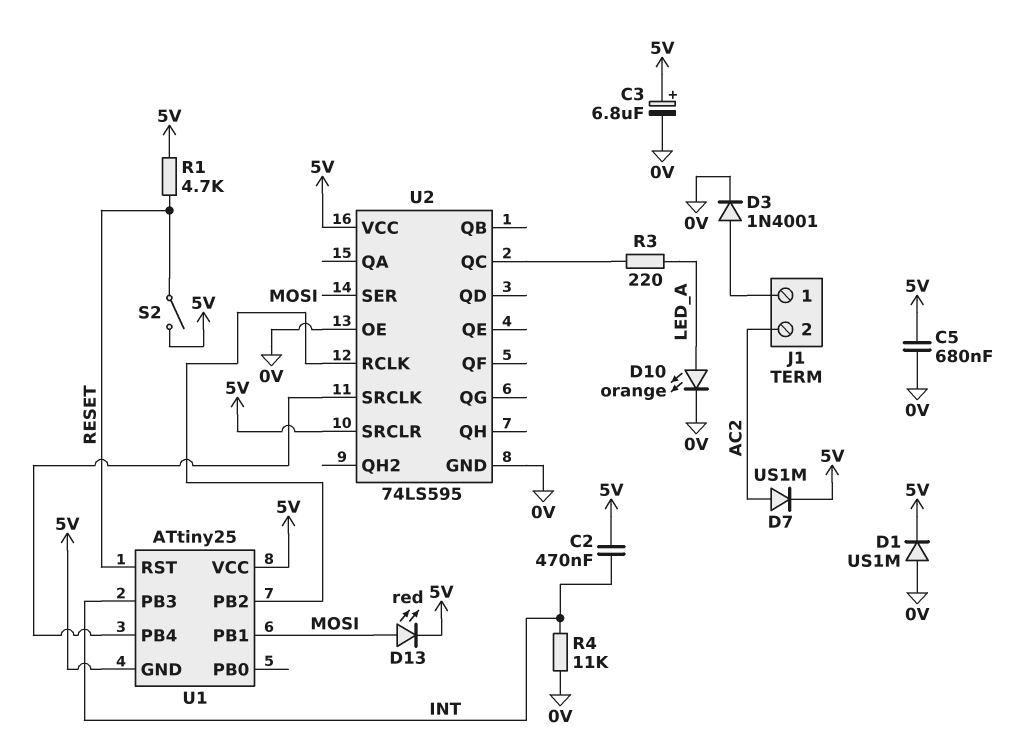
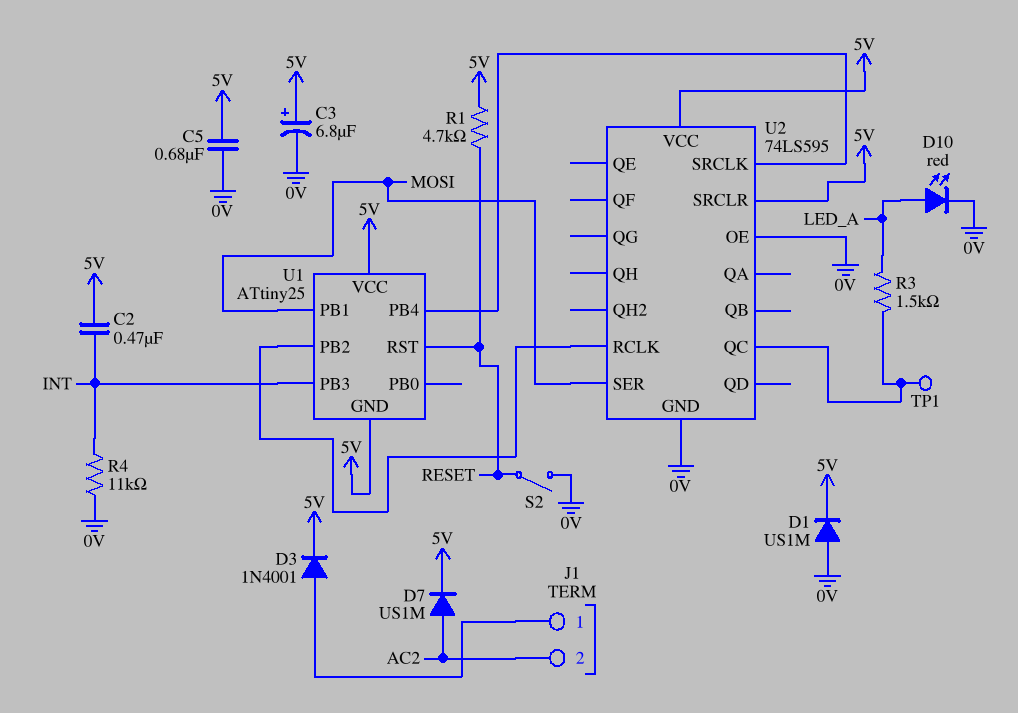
D3: diode 1N4001 (A J1/1, K 0V) -> diode 1N4001 (A J1/1, K 5V)
D10: LED orange (A LED_A, K 0V) -> LED red (A LED_A, K 0V)
D13: LED red (A MOSI, K 5V) -> none
R3: 220 (LED_A, U2/QC) -> 1.5k (LED_A, U2/QC)
S2: switch (5V, RESET) -> switch (0V, RESET)
TP1: none -> test point (U2/QC)

